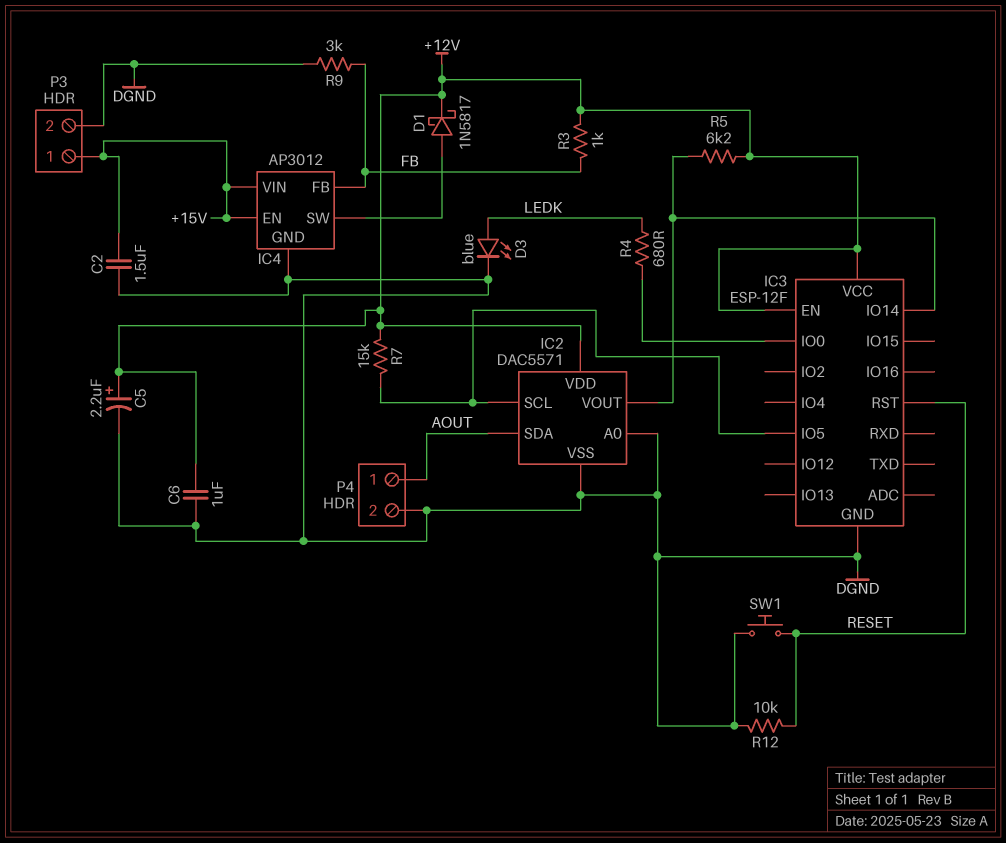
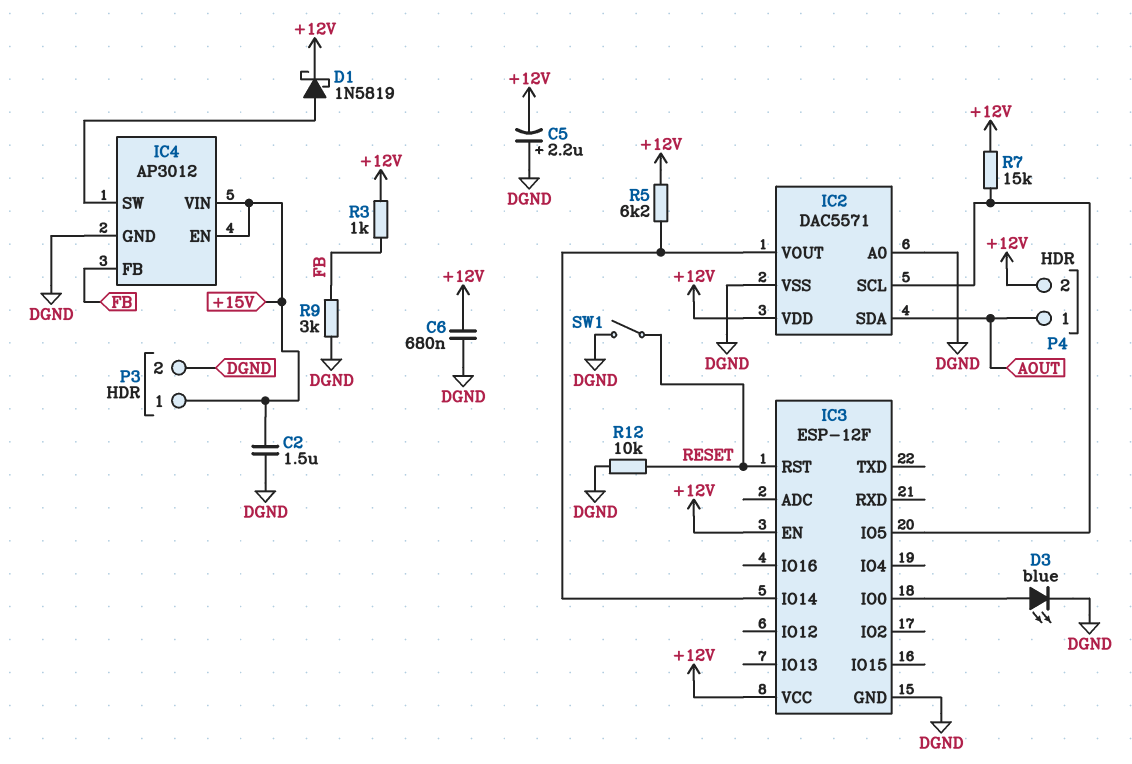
C5: 2.2uF (plus +12V, minus DGND) -> 2.2uF (plus DGND, minus +12V)
C6: 1uF (+12V, DGND) -> 680nF (+12V, DGND)
D1: schottky 1N5817 (A IC4/SW, K +12V) -> schottky 1N5819 (A IC4/SW, K +12V)
D3: LED blue (A LEDK, K DGND) -> LED blue (A IC3/IO0, K DGND)
P4 pin 2: DGND -> +12V
R4: 680 (IC3/IO0, LEDK) -> none
SW1: button (DGND, RESET) -> switch (DGND, RESET)

